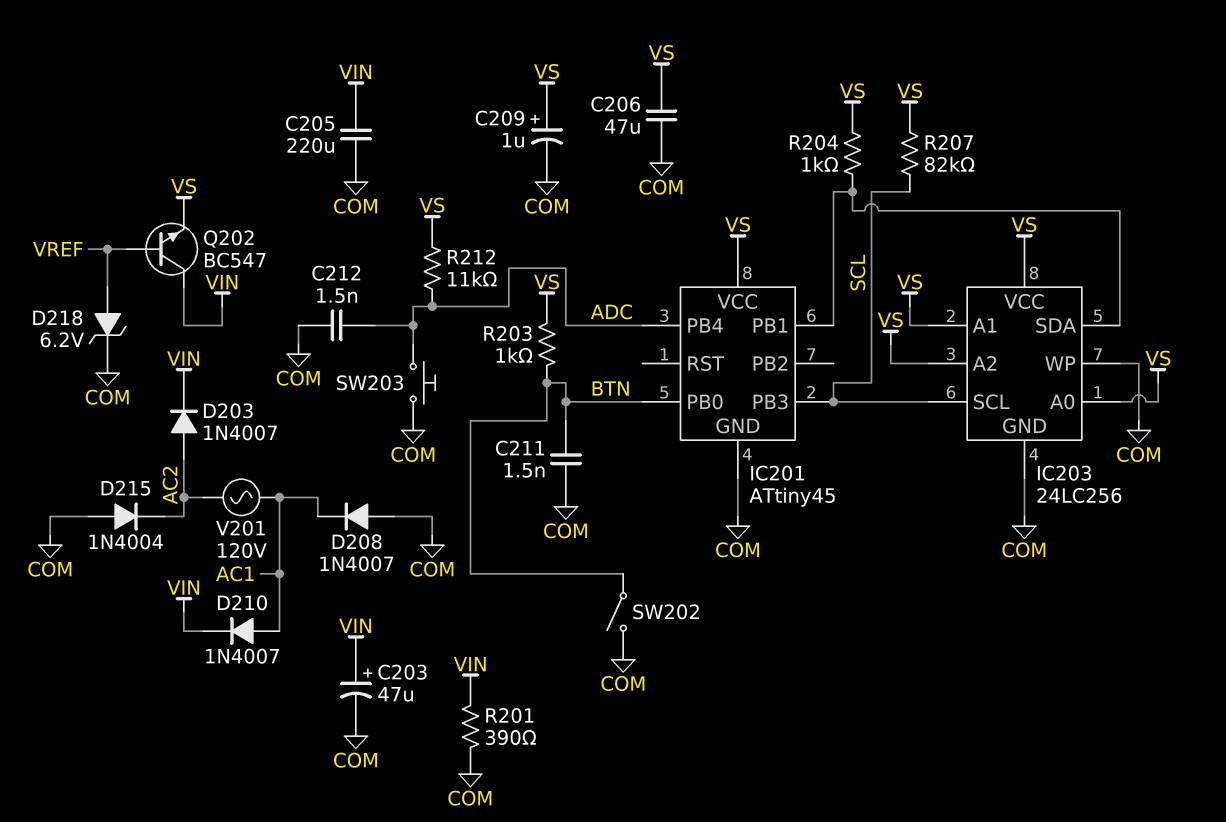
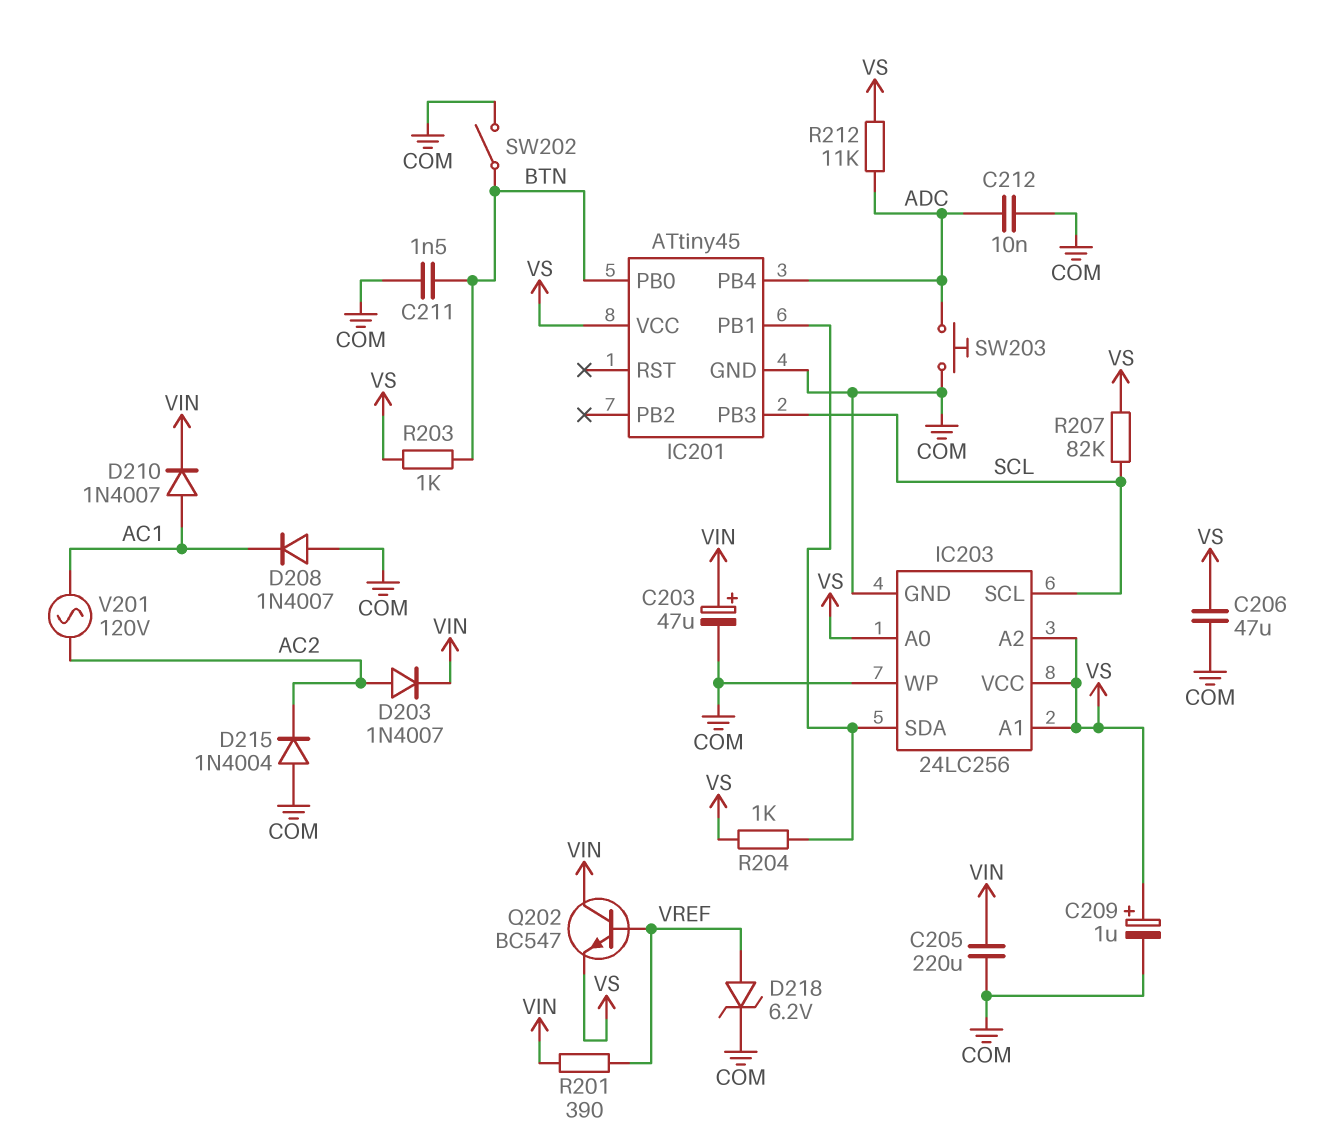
C212: 1.5nF (ADC, COM) -> 10nF (ADC, COM)
R201: 390 (COM, VIN) -> 390 (VIN, VREF)

